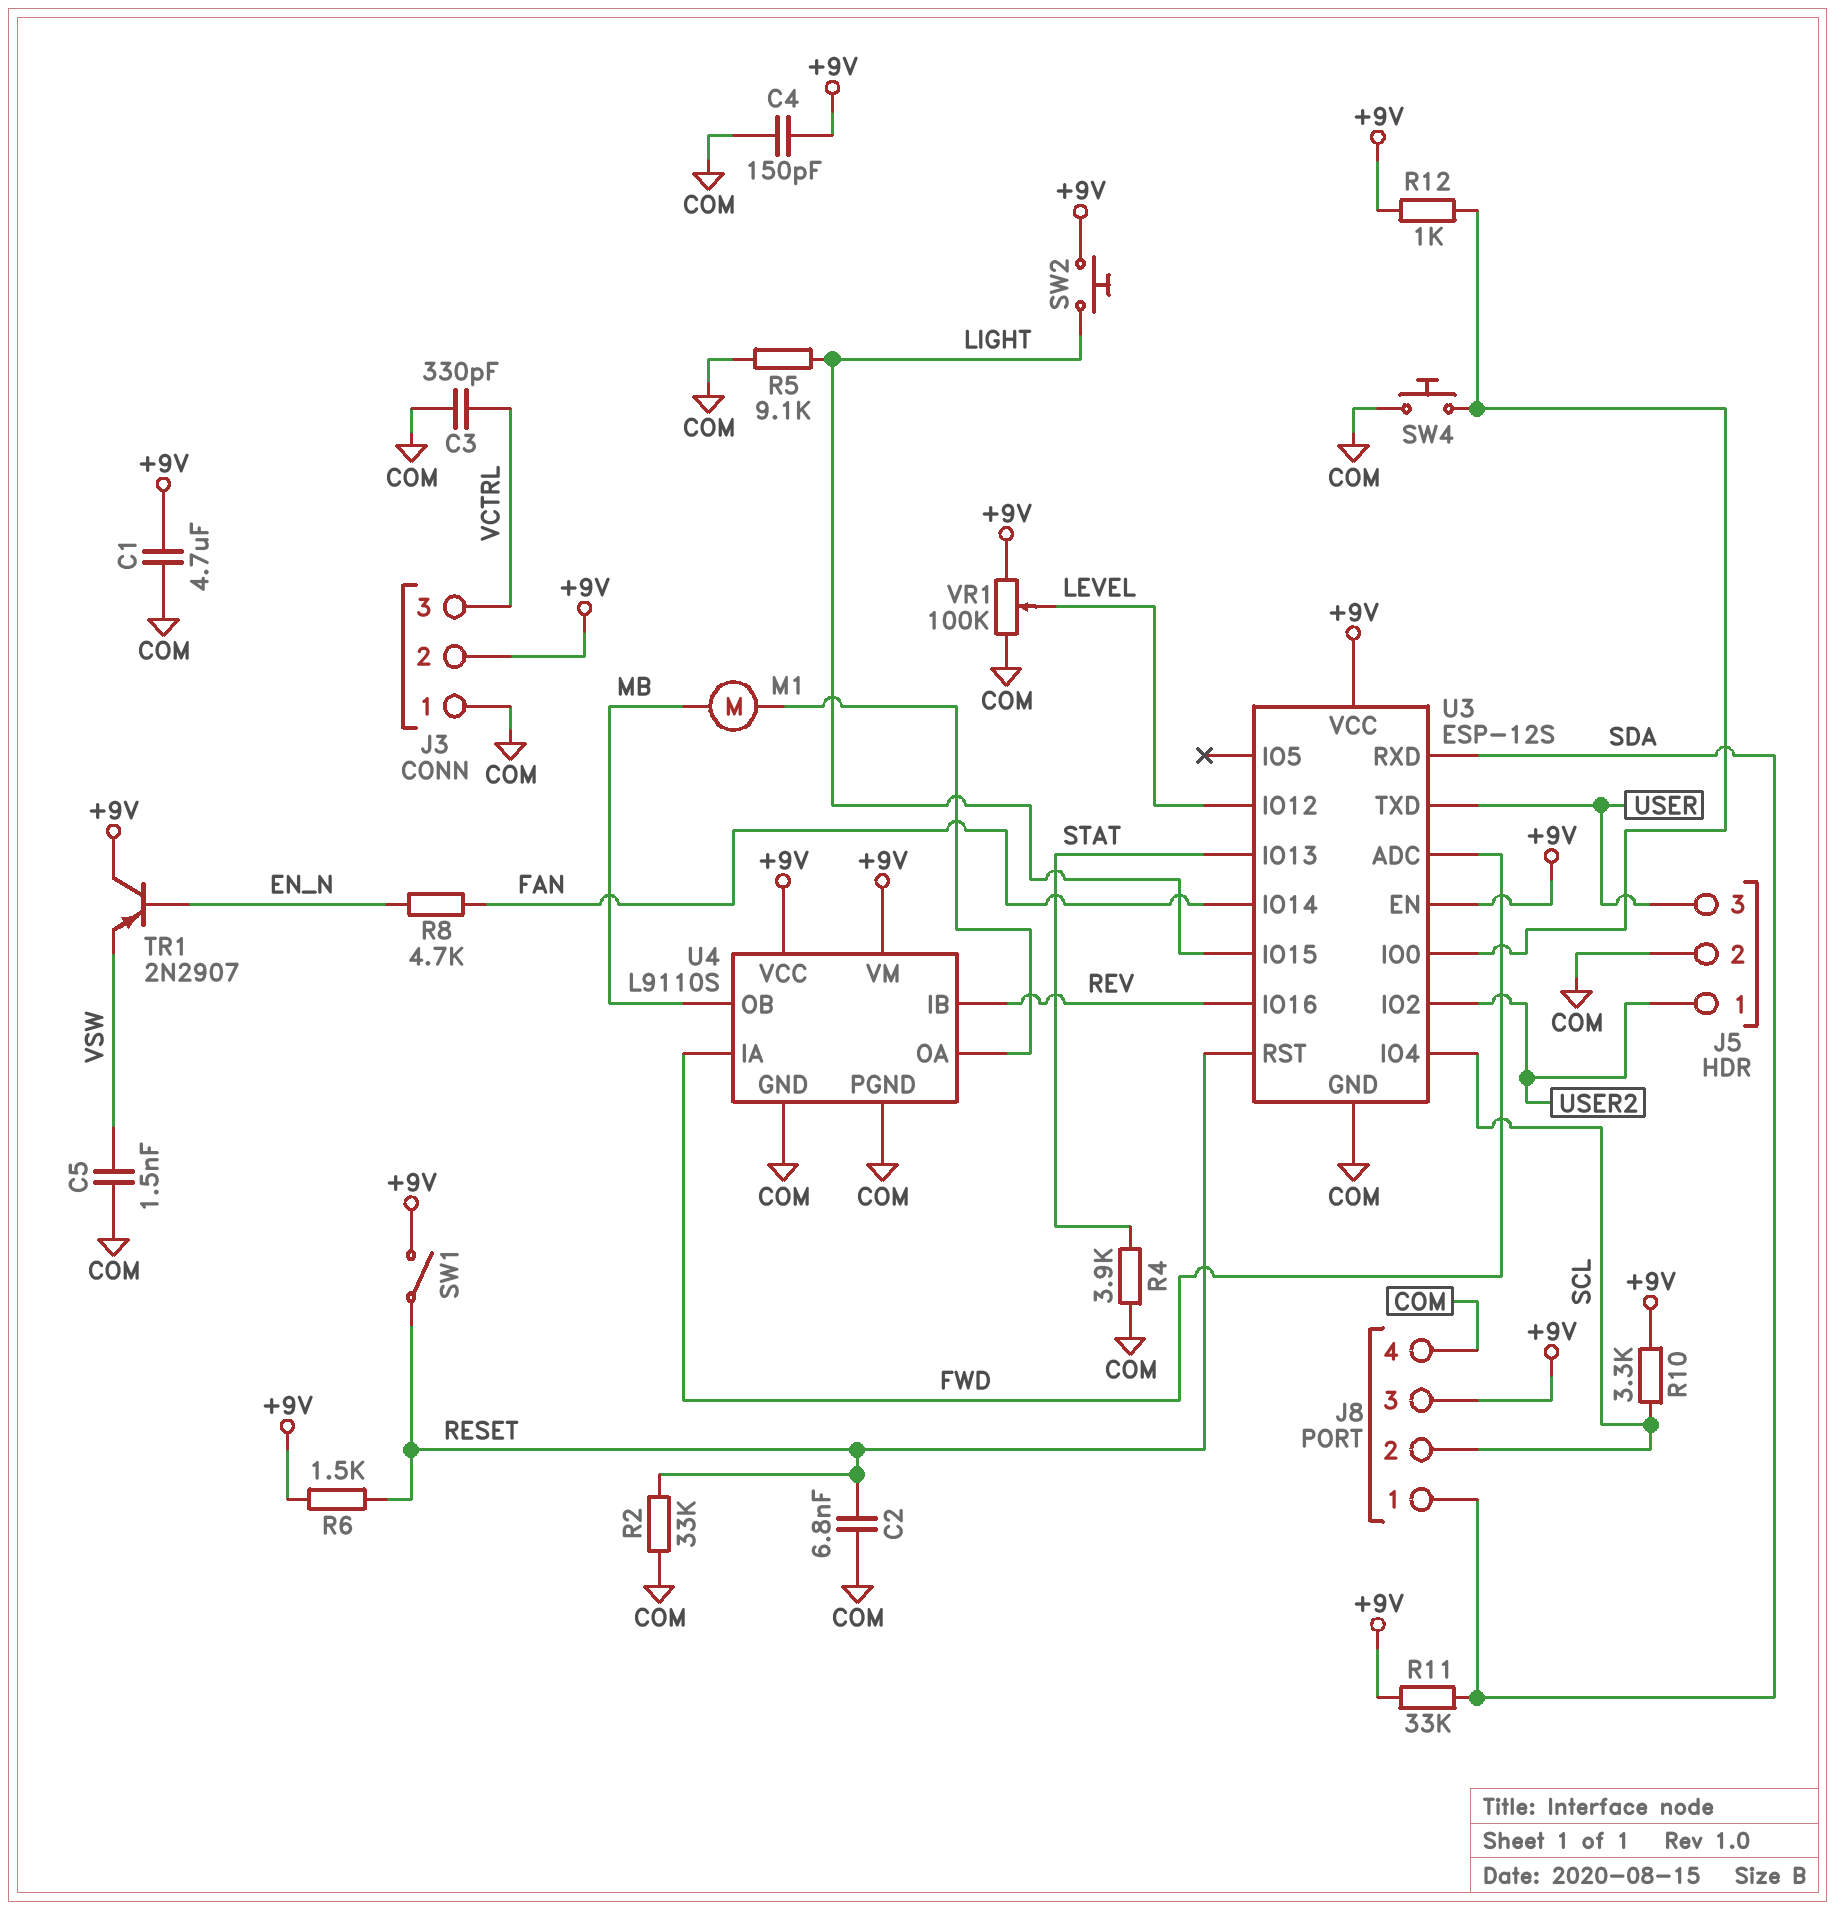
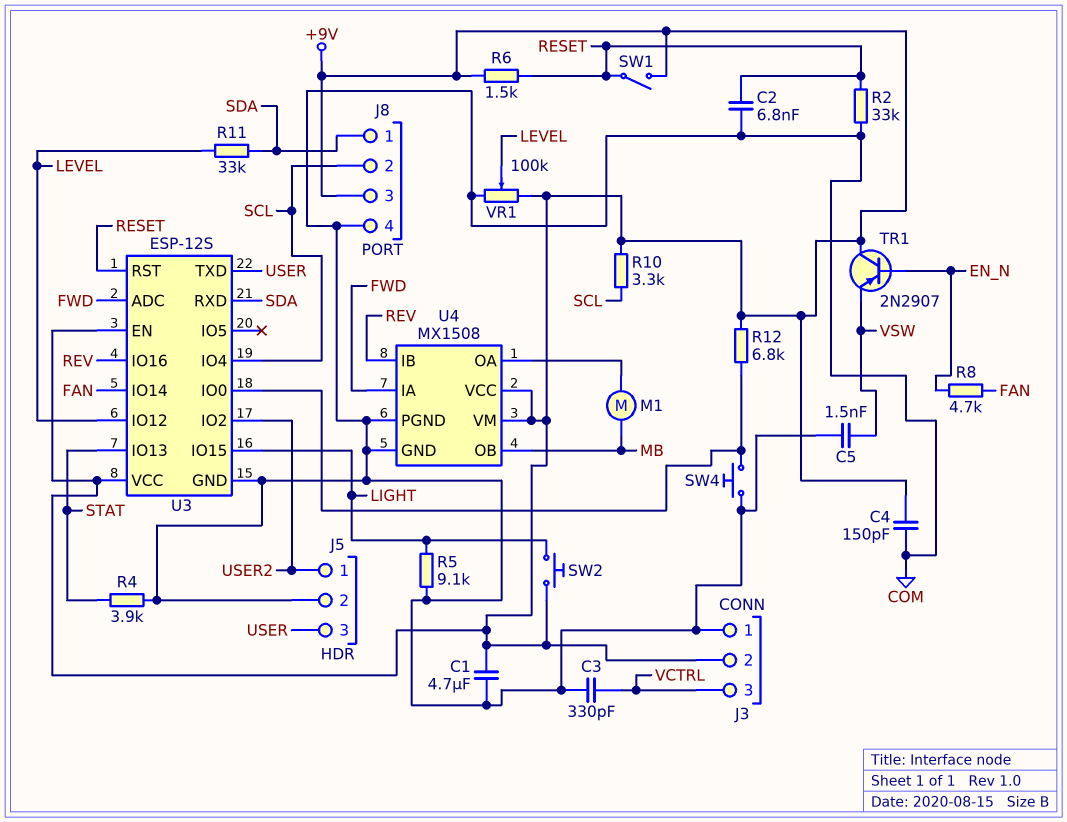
R11: 33k (+9V, SDA) -> 33k (LEVEL, SDA)
R12: 1k (+9V, U3/IO0) -> 6.8k (+9V, U3/IO0)
U4: L9110S -> MX1508

